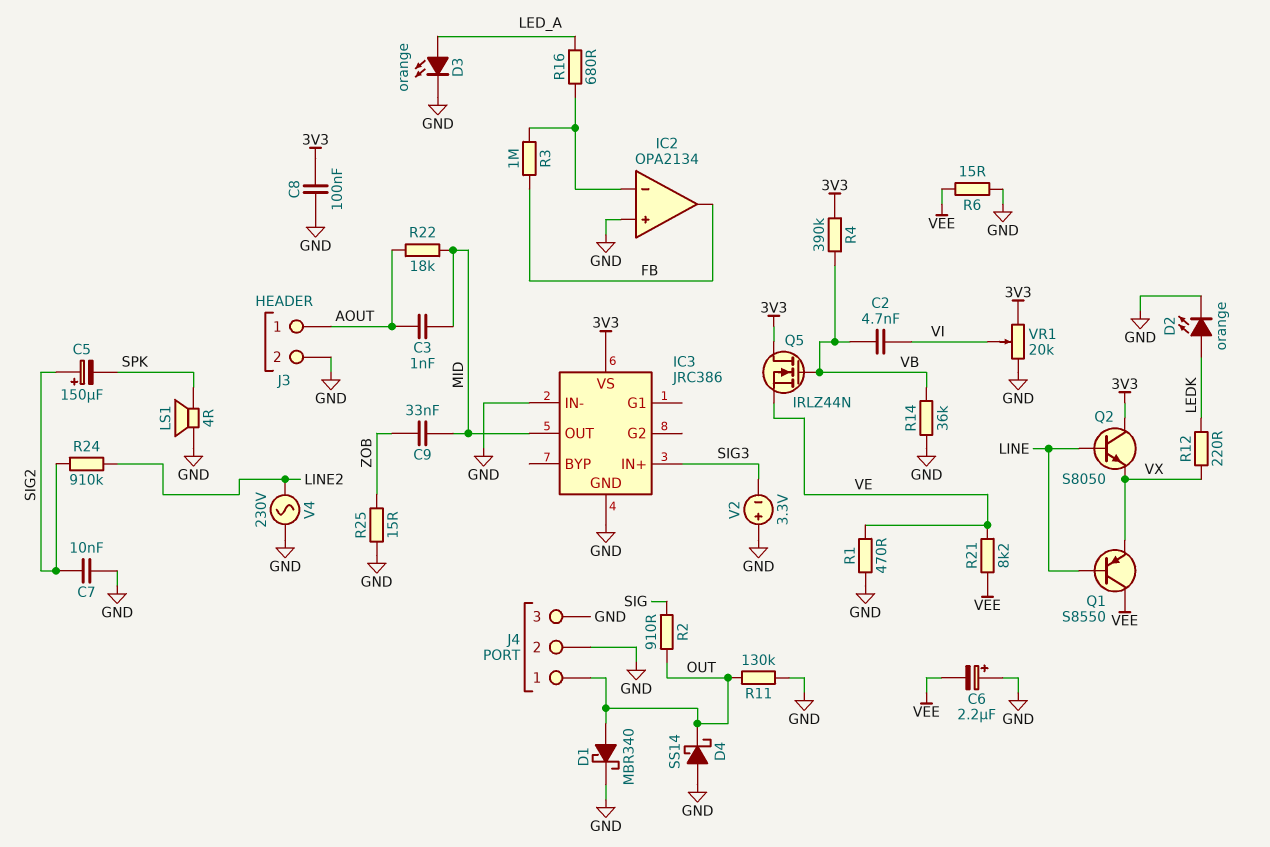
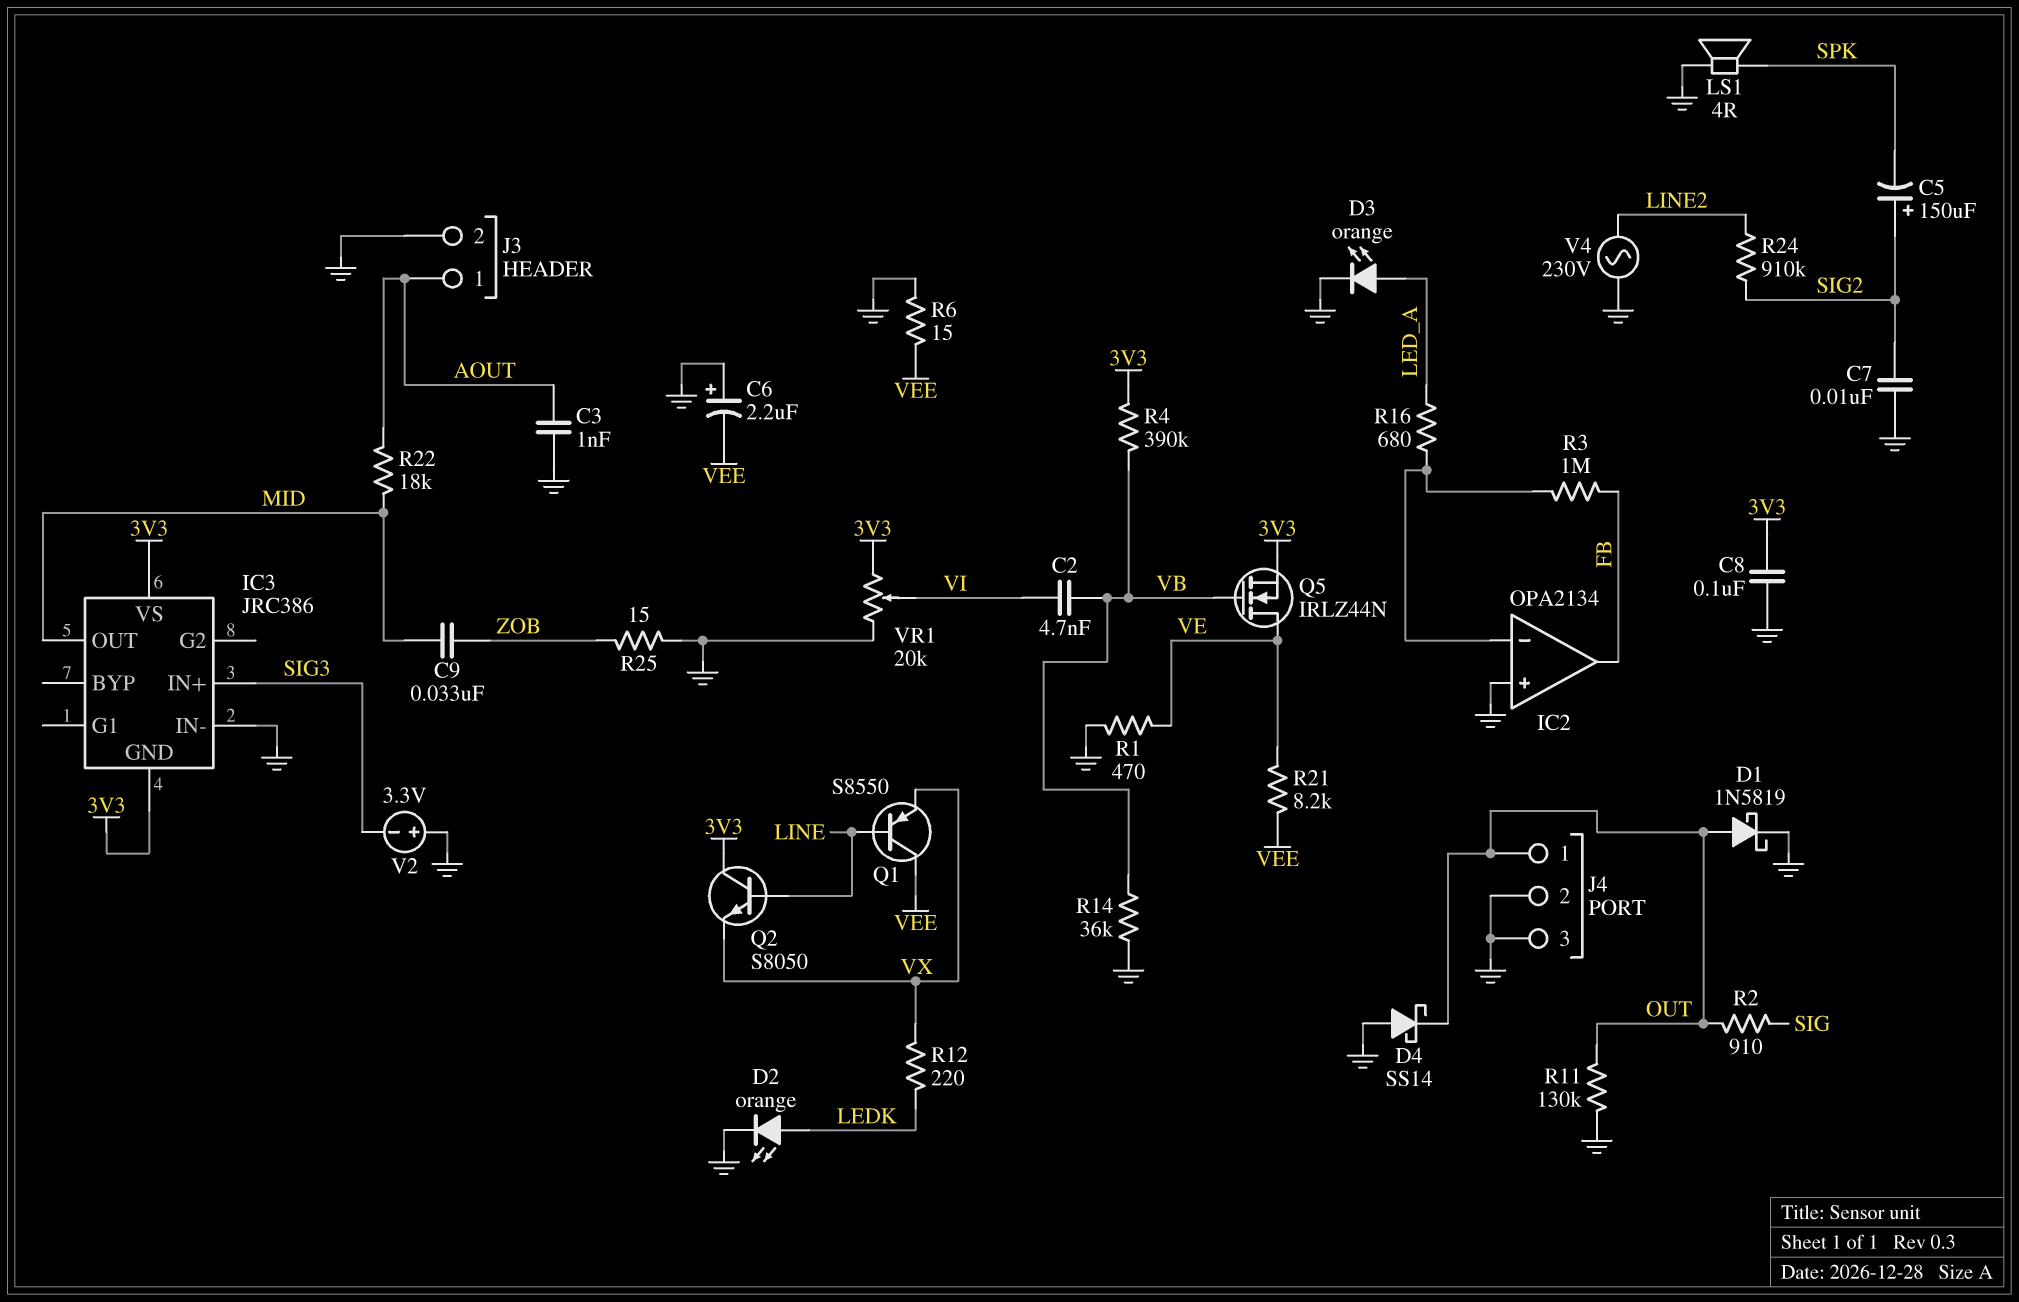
C3: 1nF (AOUT, MID) -> 1nF (AOUT, GND)
D1: schottky MBR340 (A OUT, K GND) -> schottky 1N5819 (A OUT, K GND)
IC3 pin GND: GND -> 3V3
Q5: NMOS IRLZ44N (G VB, D 3V3, S VE) -> NMOS IRLZ44N (G VB, D VE, S 3V3)

